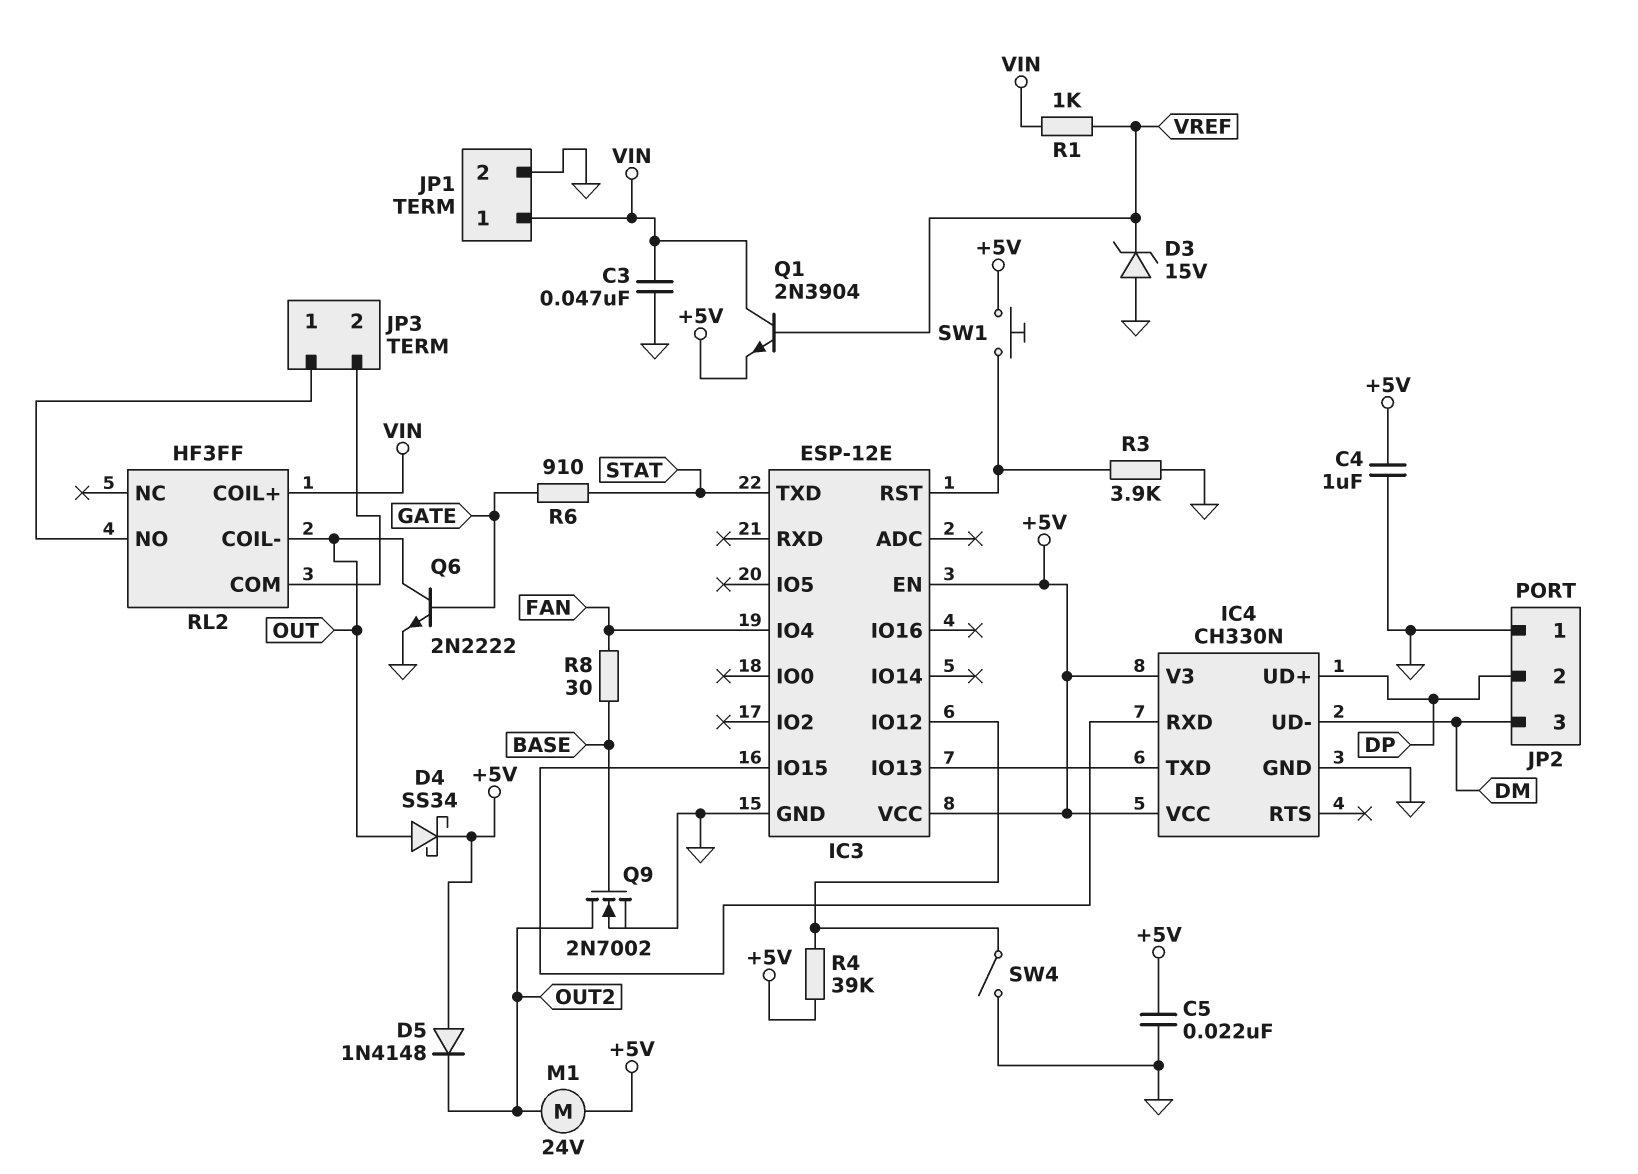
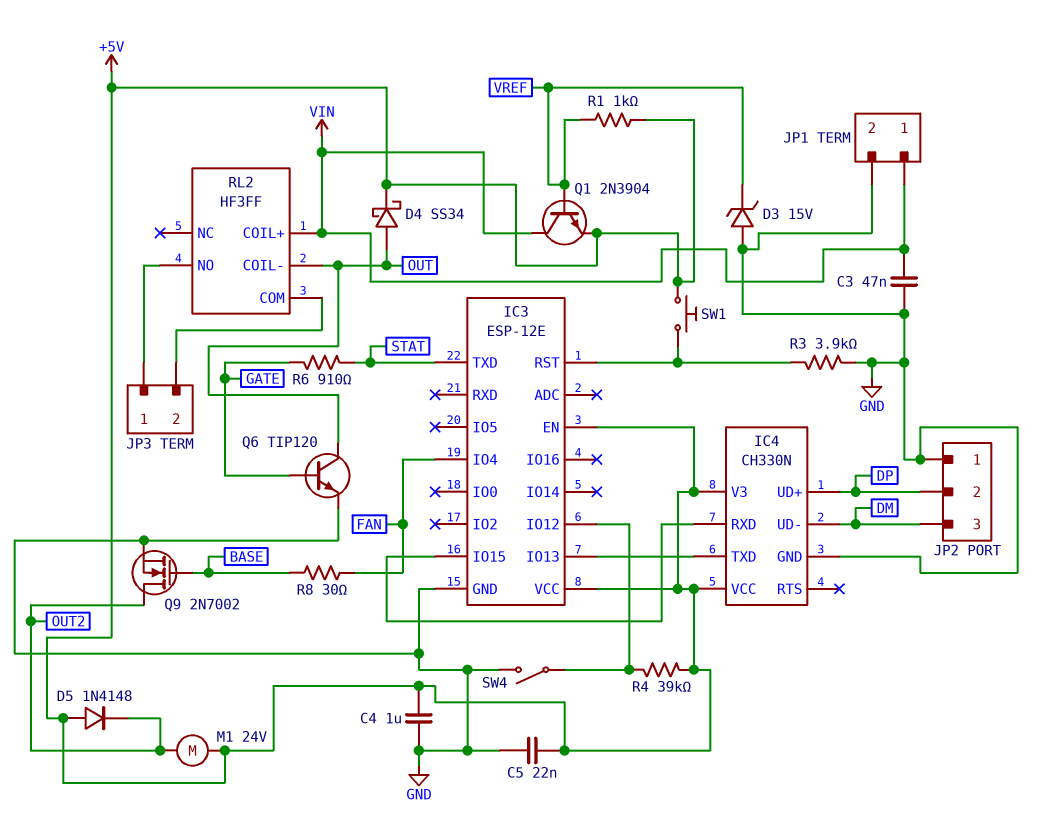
Q6: NPN 2N2222 (B GATE, C OUT, E GND) -> NPN TIP120 (B GATE, C OUT, E GND)
R1: 1k (VIN, VREF) -> 1k (+5V, VREF)

